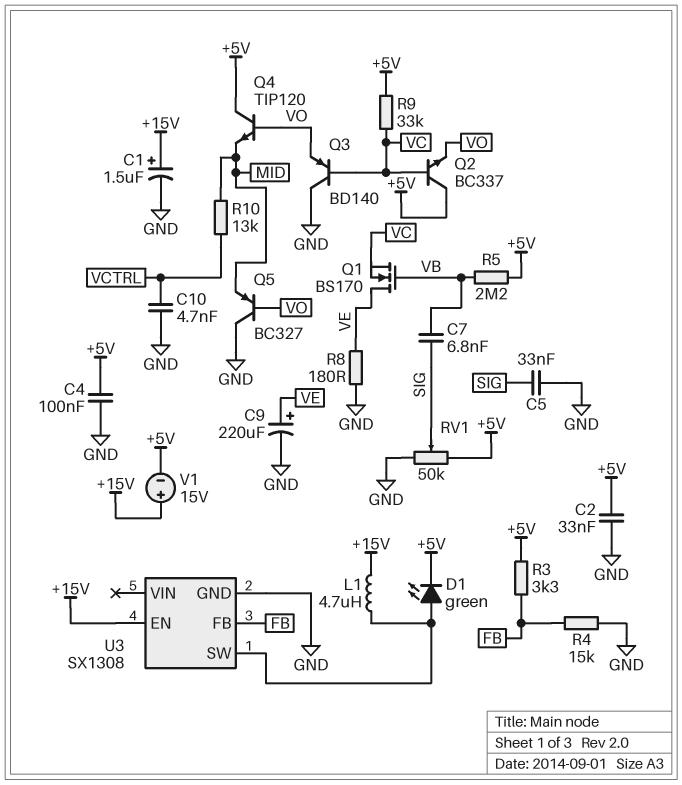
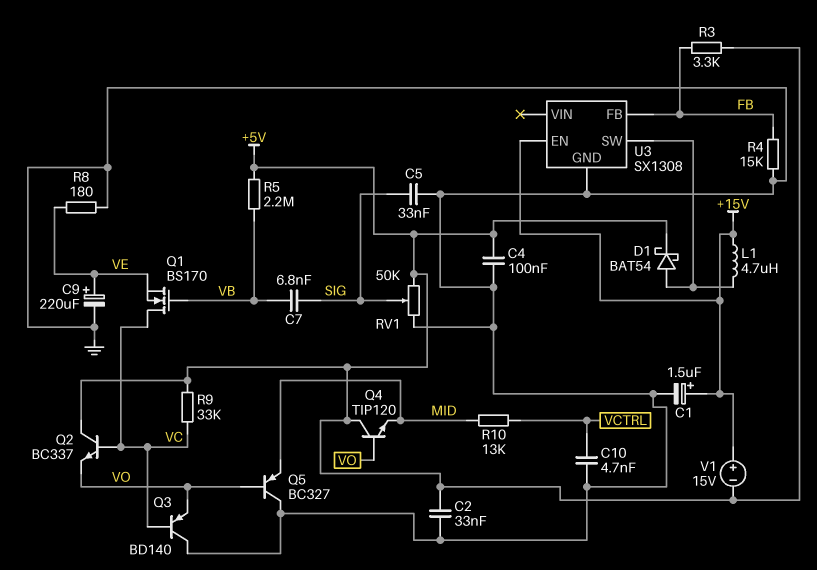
D1: LED green (A U3/SW, K +5V) -> schottky BAT54 (A U3/SW, K +5V)
Q1: NMOS BS170 (G VB, D VE, S VC) -> NMOS BS170 (G VB, D VC, S VE)

